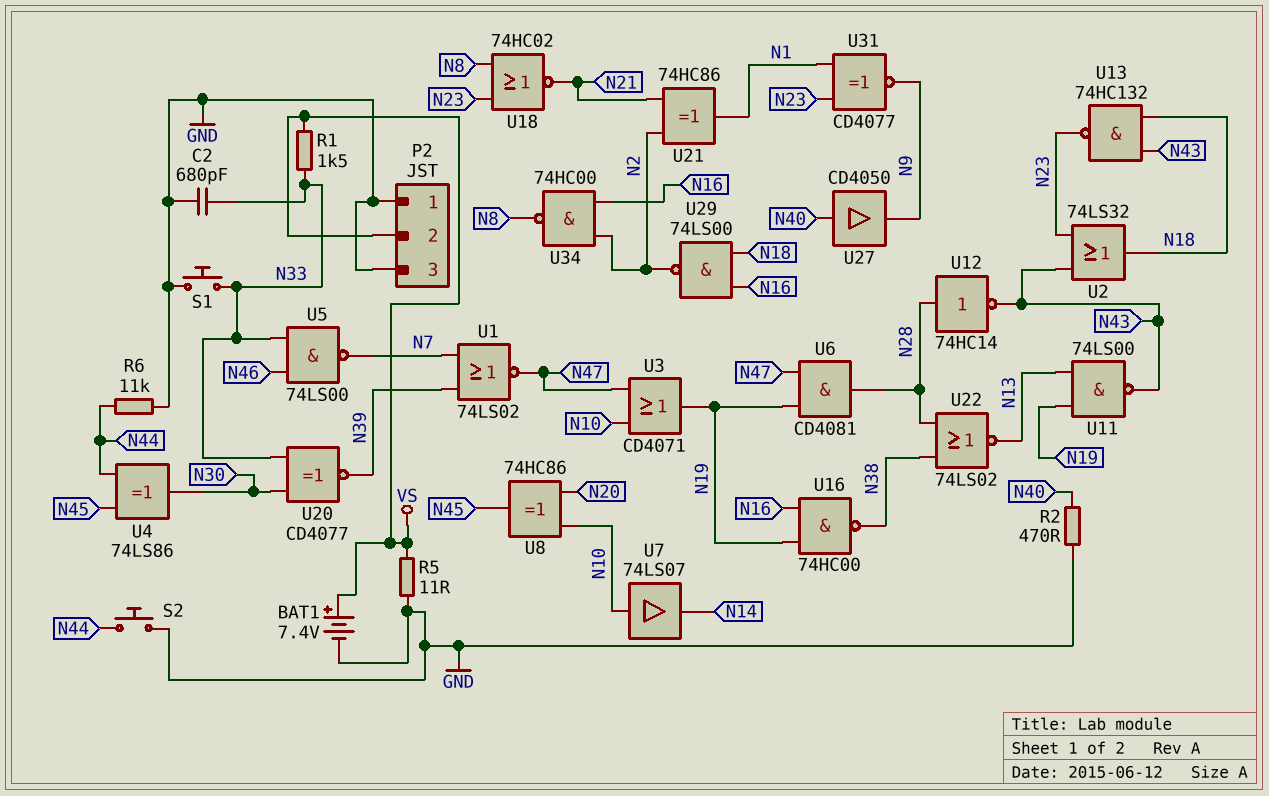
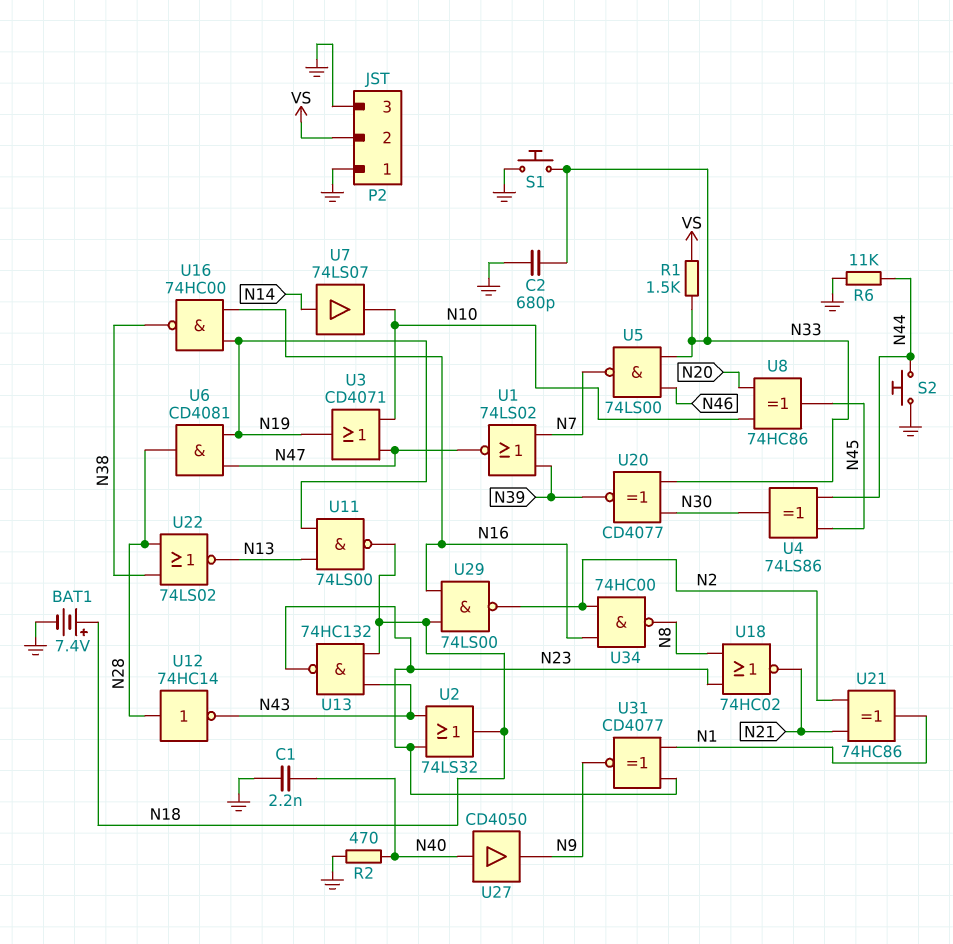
BAT1: 7.4V (plus VS, minus GND) -> 7.4V (plus N18, minus GND)
C1: none -> 2.2nF (GND, N40)
R5: 11 (GND, VS) -> none
U7: buffer 74LS07 (in N10, out N14) -> buffer 74LS07 (in N14, out N10)
U11: NAND 74LS00 (in N13, in N19, out N43) -> NAND 74LS00 (in N13, in N19, out N18)

